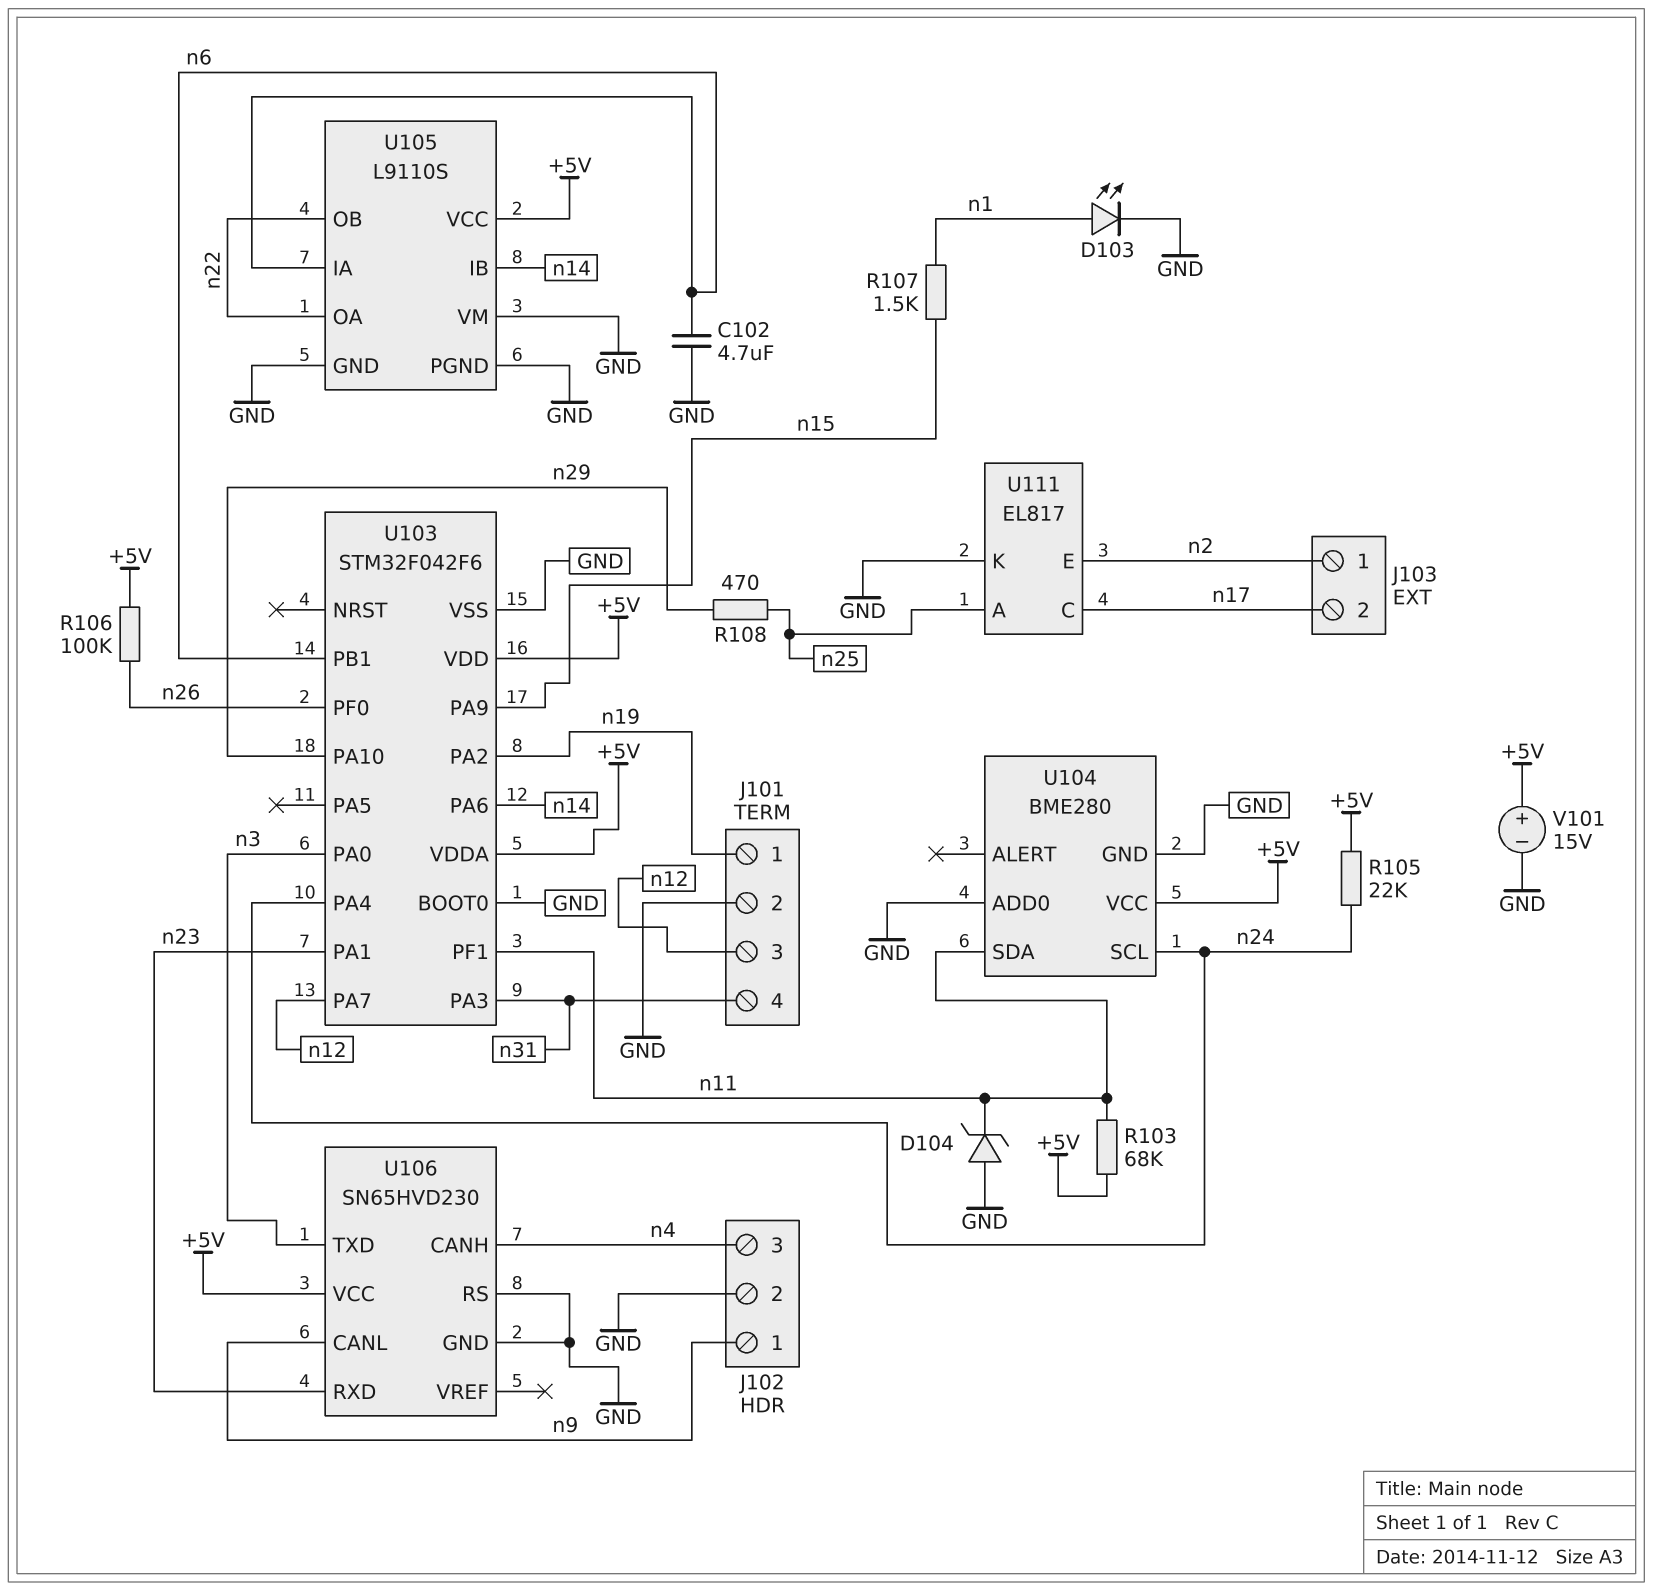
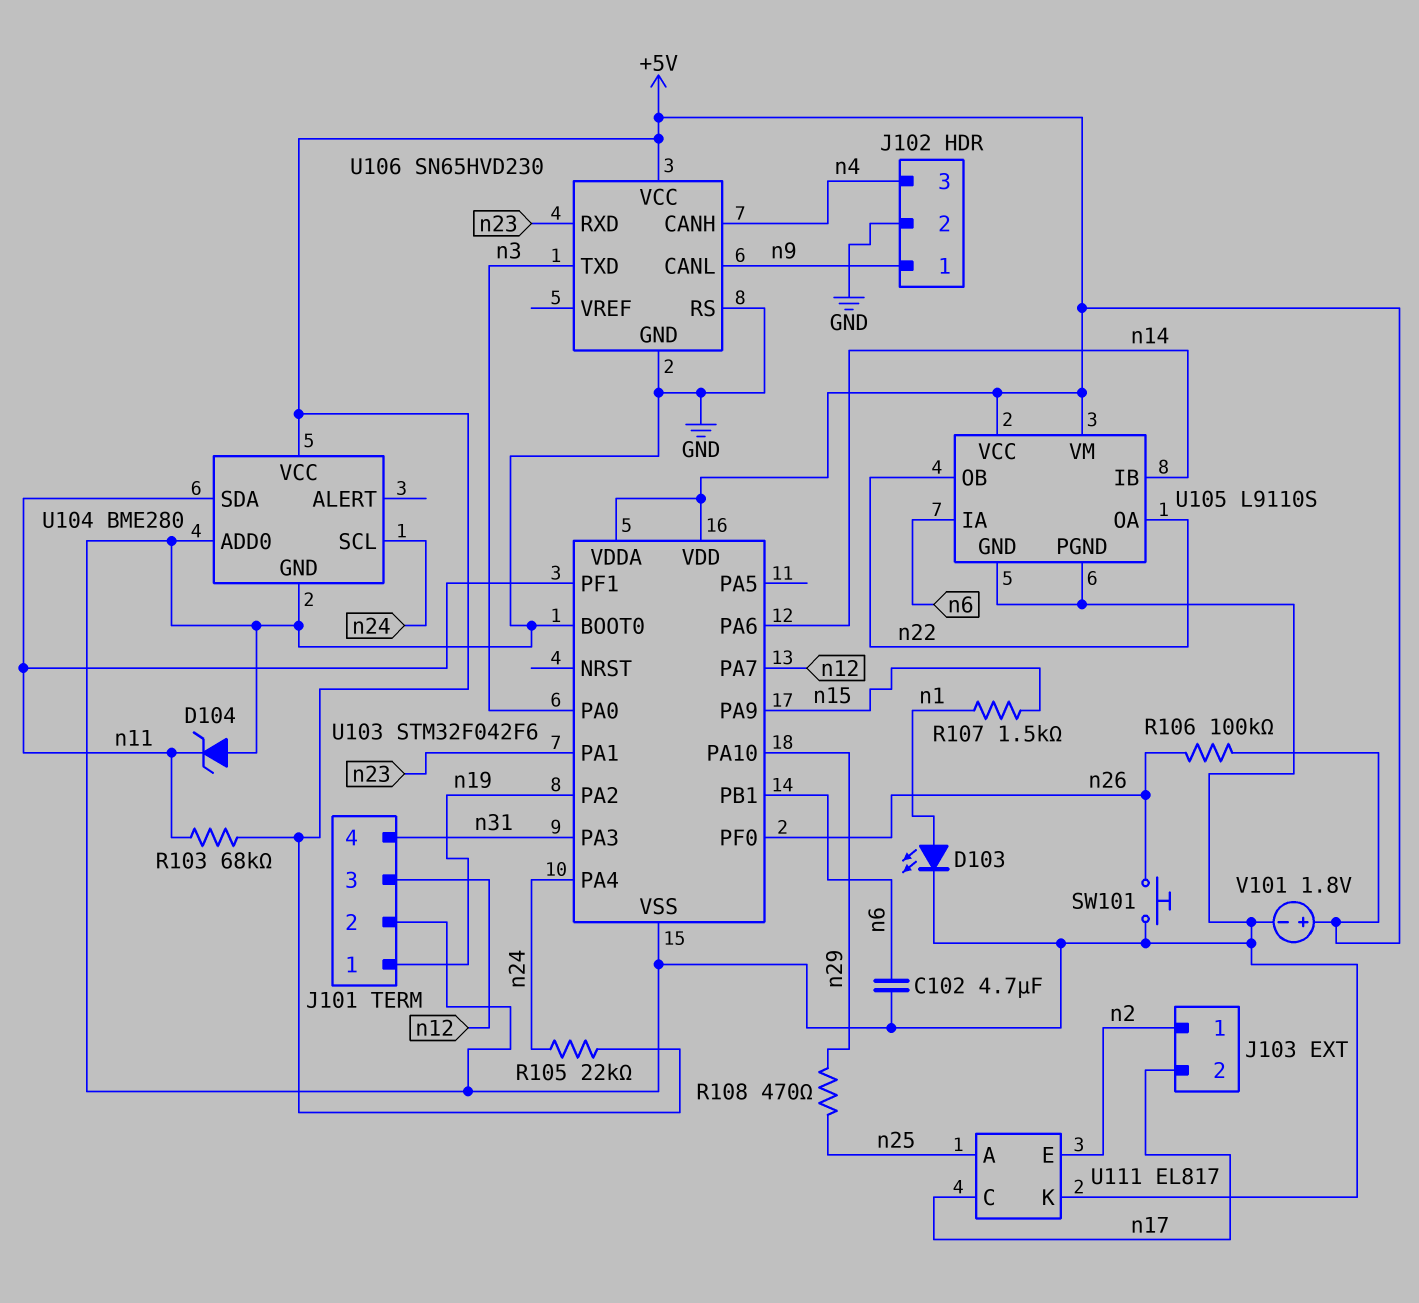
SW101: none -> button (GND, n26)
U105 pin VM: GND -> +5V
V101: 15V (plus +5V, minus GND) -> 1.8V (plus +5V, minus GND)

